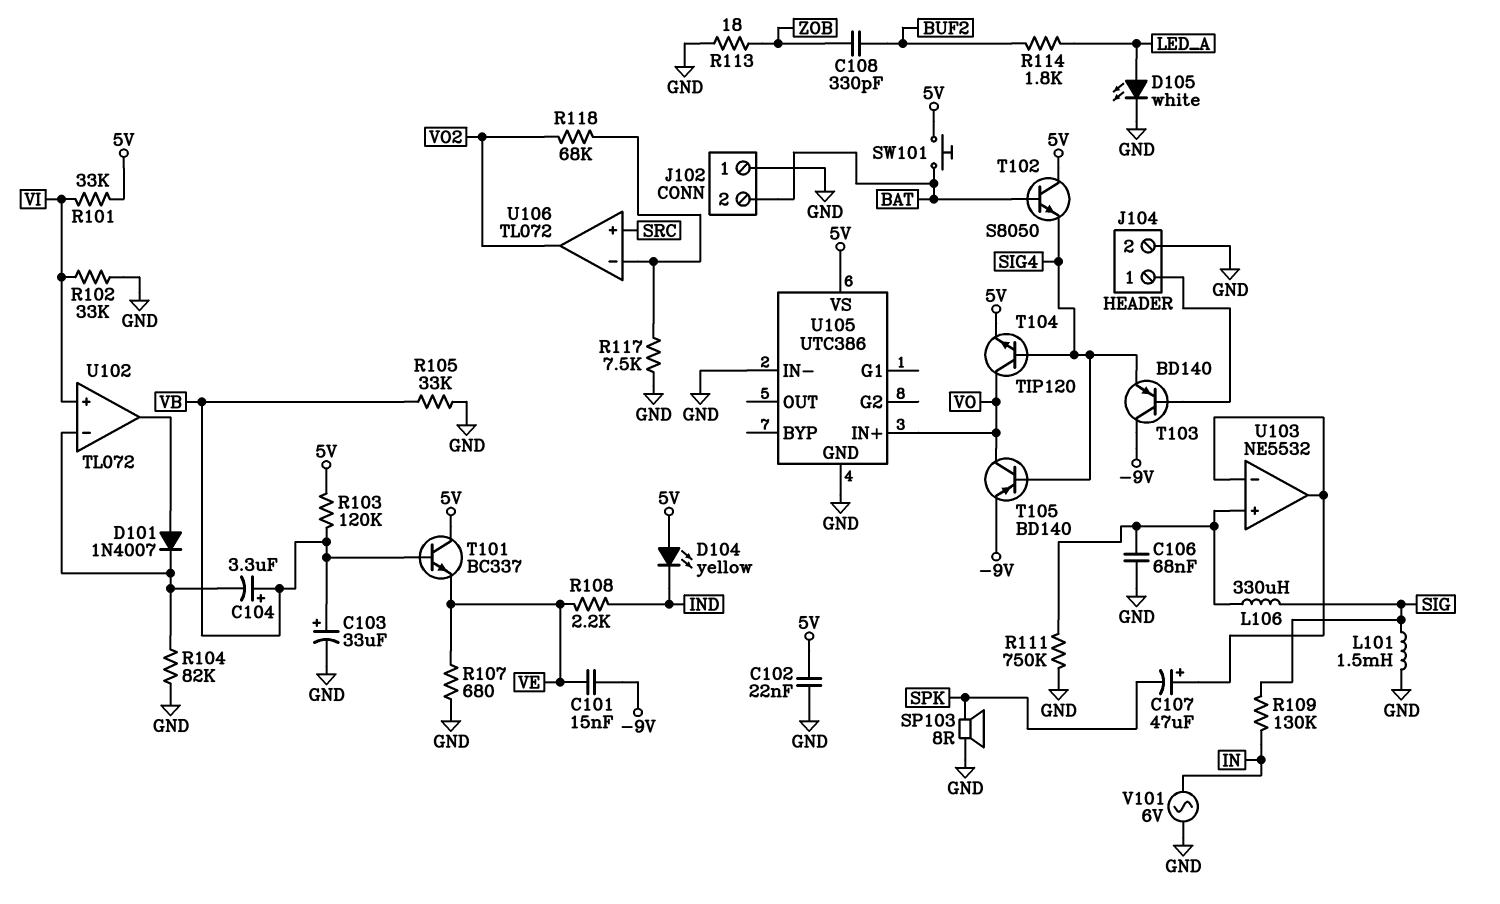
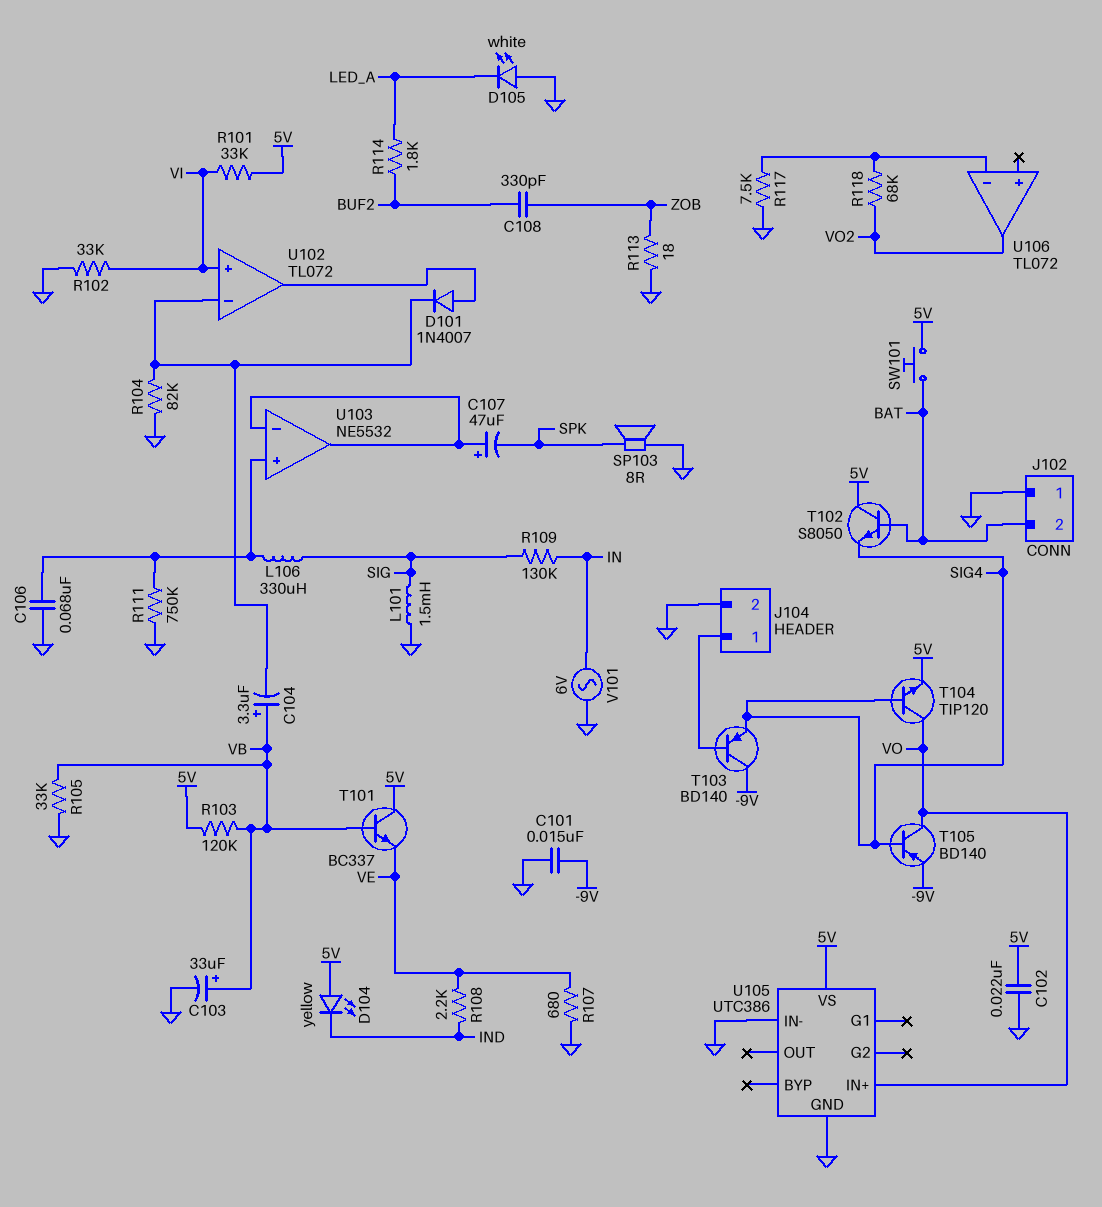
C101: 15nF (-9V, VE) -> 15nF (-9V, GND)
D105: LED white (A LED_A, K GND) -> LED white (A GND, K LED_A)
U106 pin in+: SRC -> none

